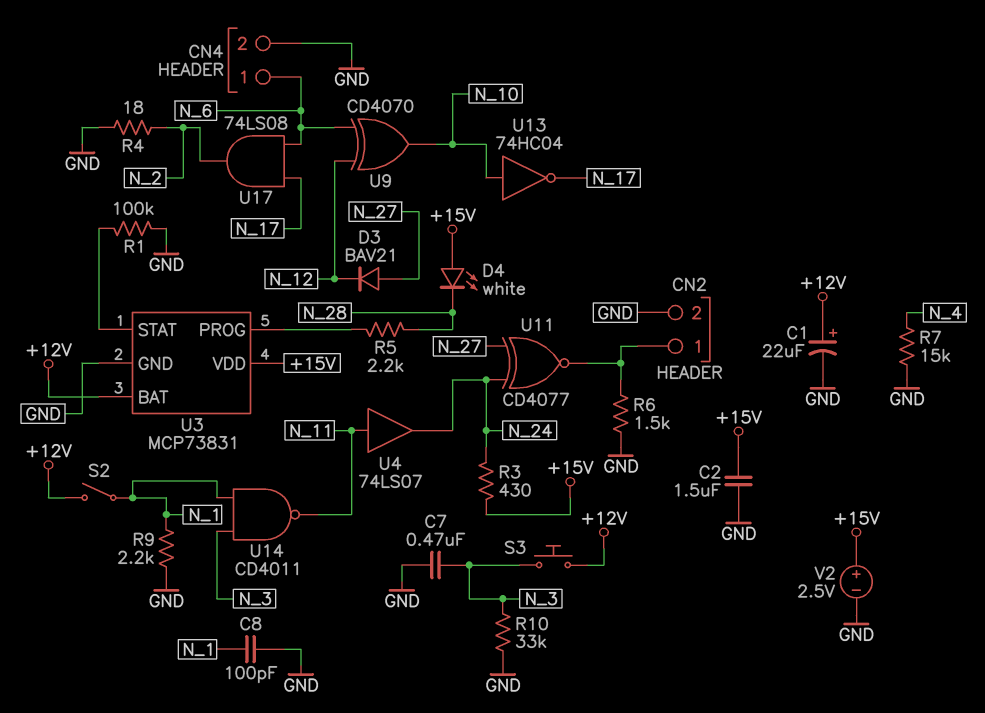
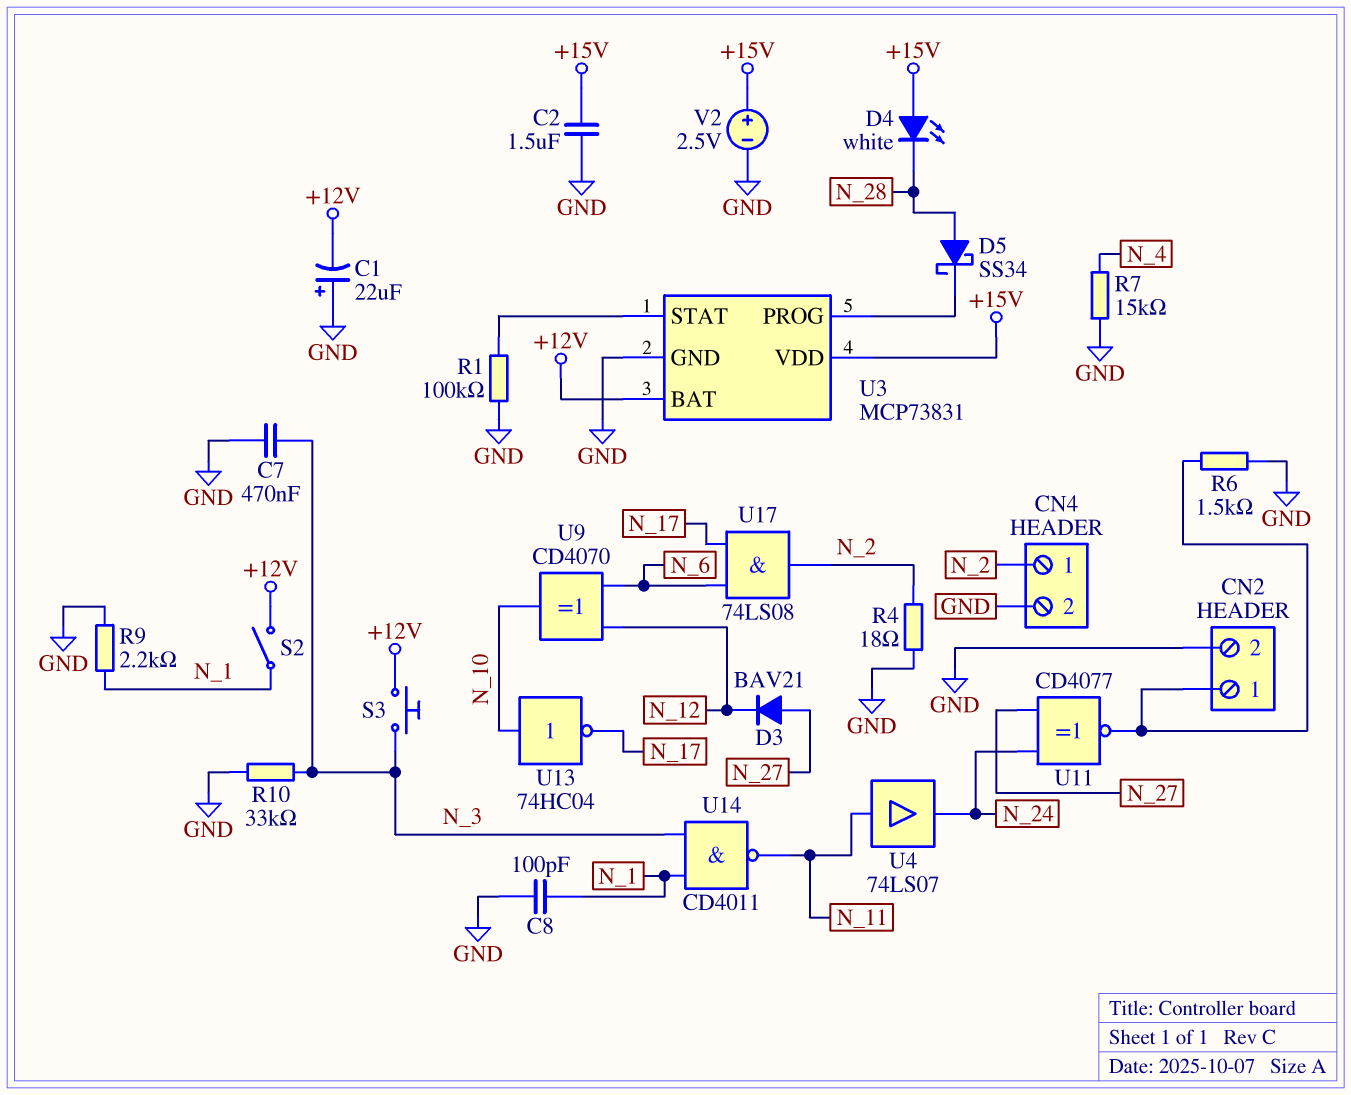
C1: 22uF (plus +12V, minus GND) -> 22uF (plus GND, minus +12V)
CN4 pin 1: N_6 -> N_2
D5: none -> schottky SS34 (A N_28, K U3/PROG)
R3: 430 (+15V, N_24) -> none
R5: 2.2k (N_28, U3/PROG) -> none

